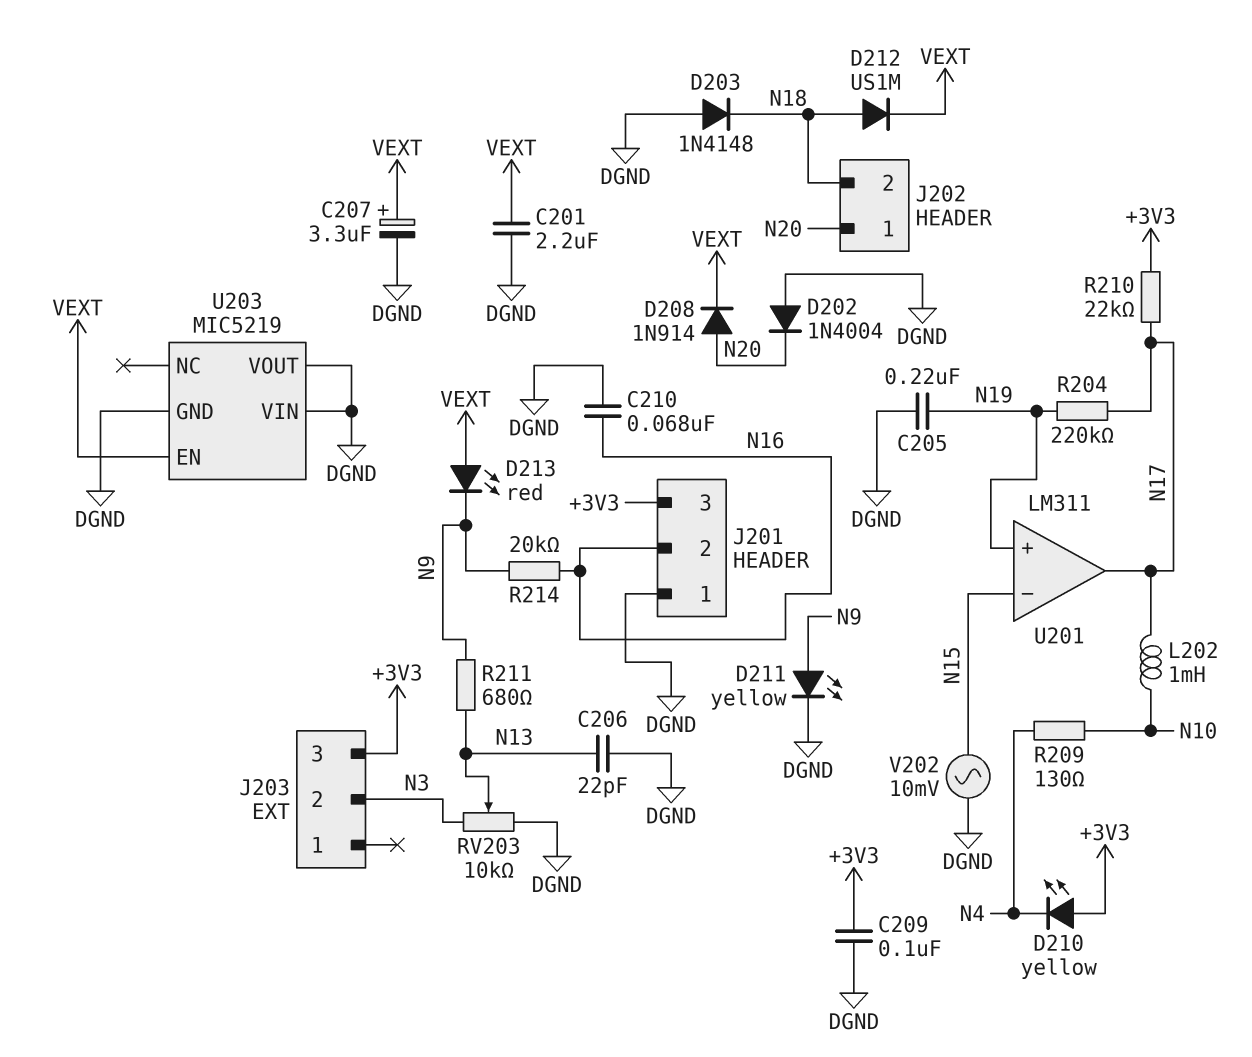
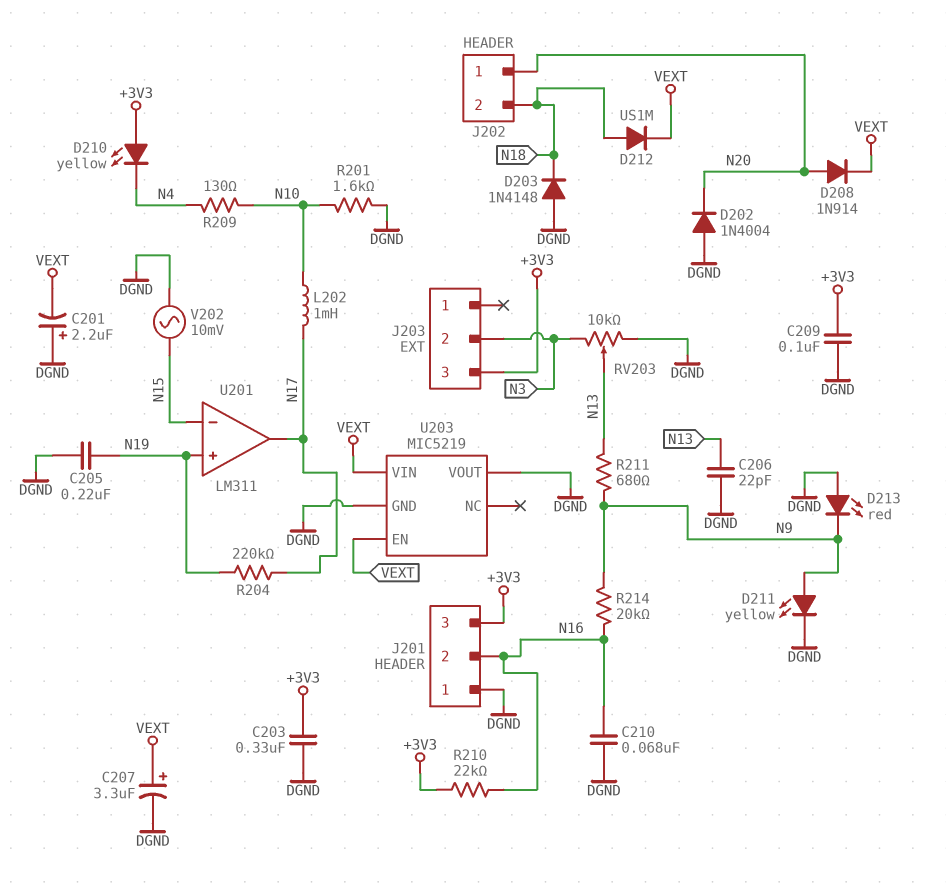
C201: 2.2uF (DGND, VEXT) -> 2.2uF (plus DGND, minus VEXT)
C203: none -> 330nF (+3V3, DGND)
D213: LED red (A VEXT, K N9) -> LED red (A DGND, K N9)
R201: none -> 1.6k (DGND, N10)
R210: 22k (+3V3, N17) -> 22k (+3V3, N16)
U203 pin VIN: DGND -> VEXT

